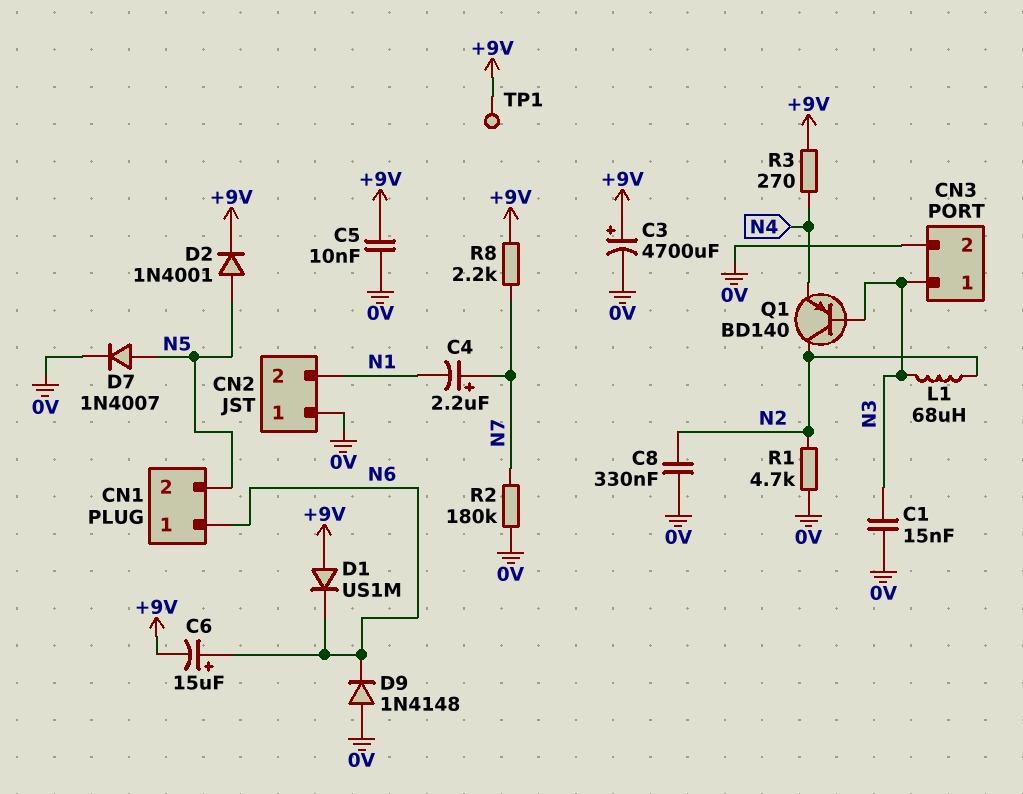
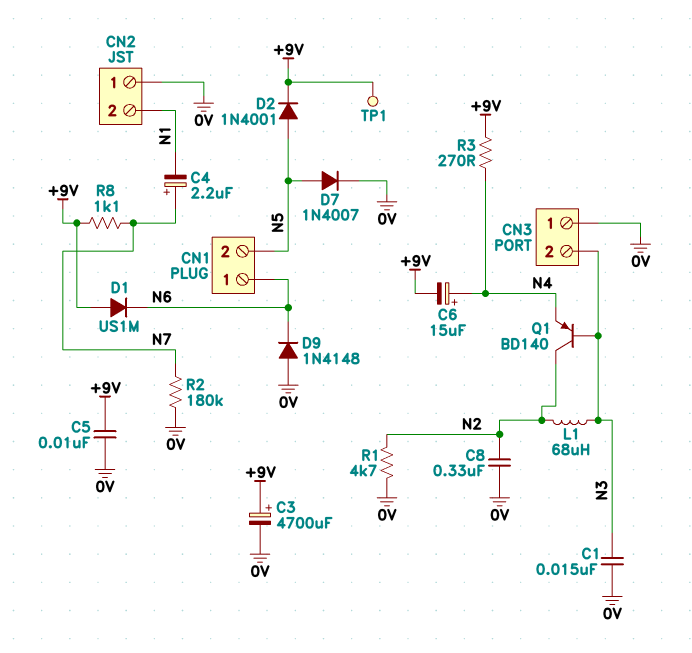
C6: 15uF (plus N6, minus +9V) -> 15uF (plus N4, minus +9V)
CN3 pin 1: N3 -> 0V
CN3 pin 2: 0V -> N3
R8: 2.2k (+9V, N7) -> 1.1k (+9V, N7)

